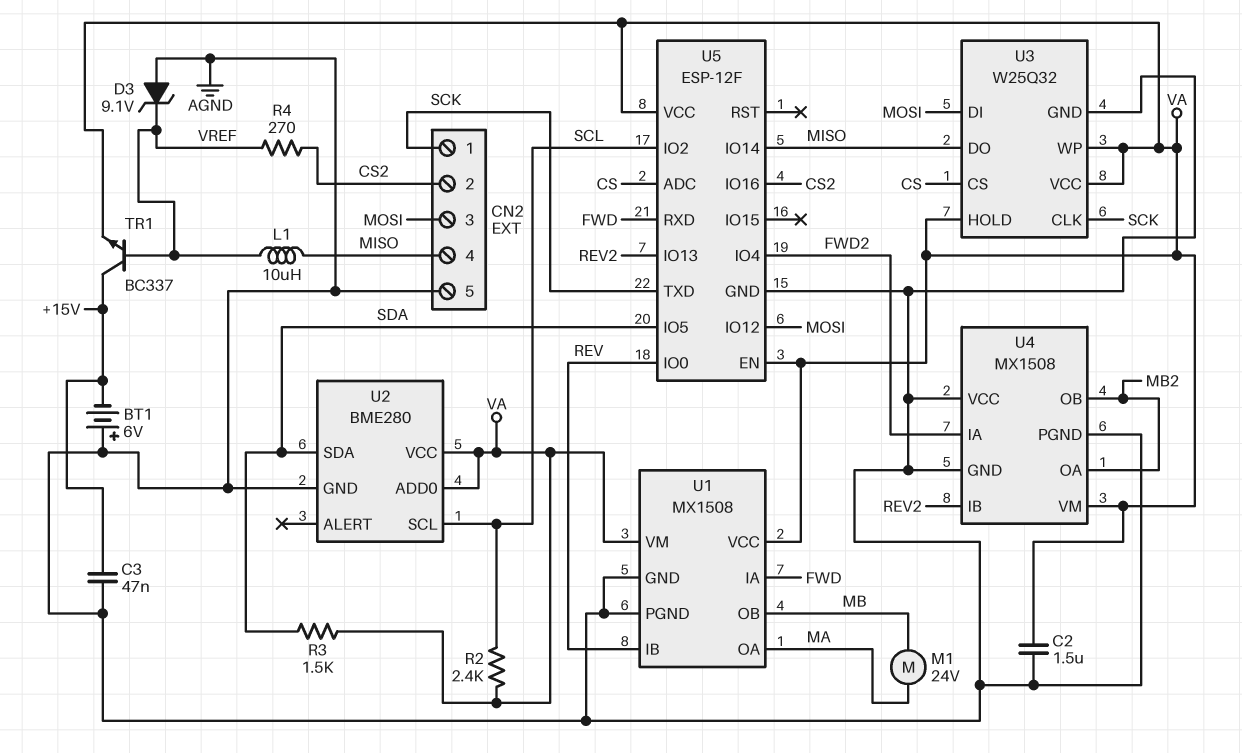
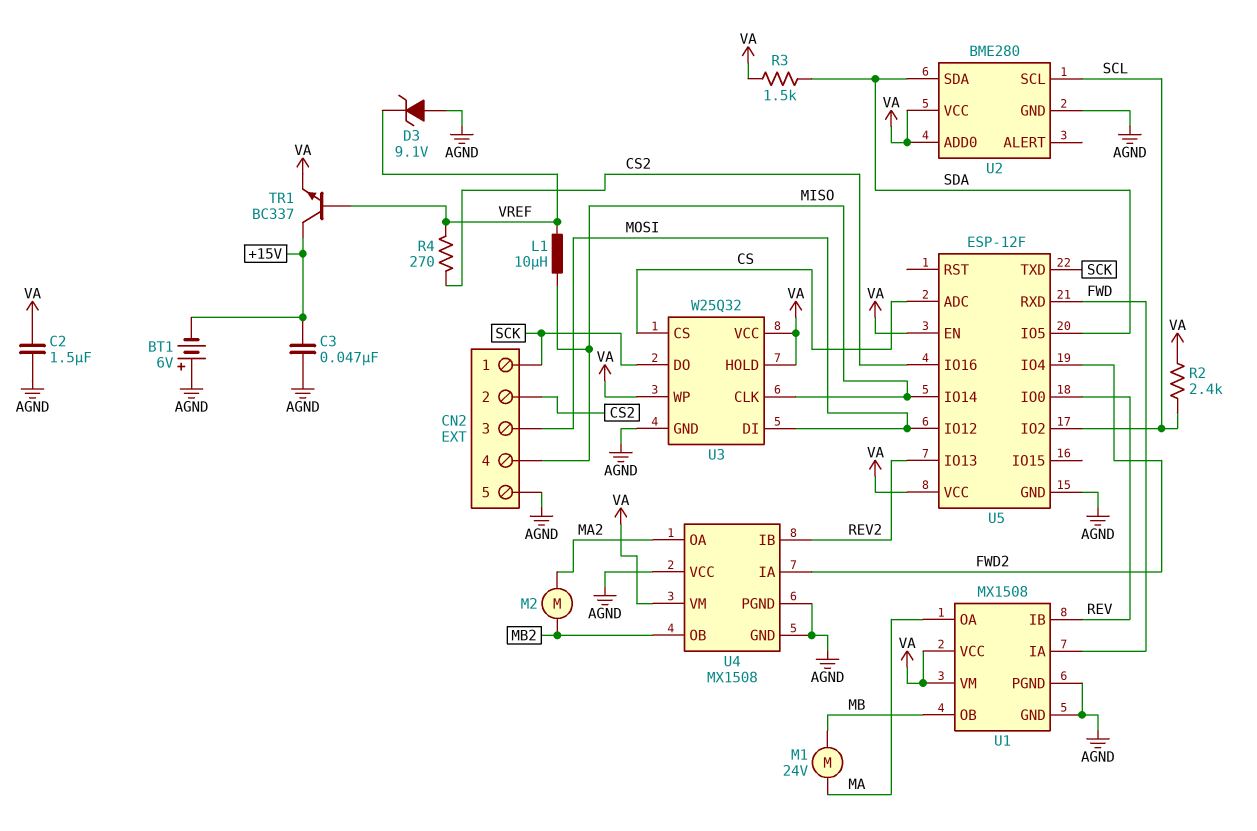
M2: none -> motor (MA2, MB2)
U3 pin CLK: SCK -> MISO
U3 pin DO: MISO -> SCK
U4 pin OA: MB2 -> MA2

